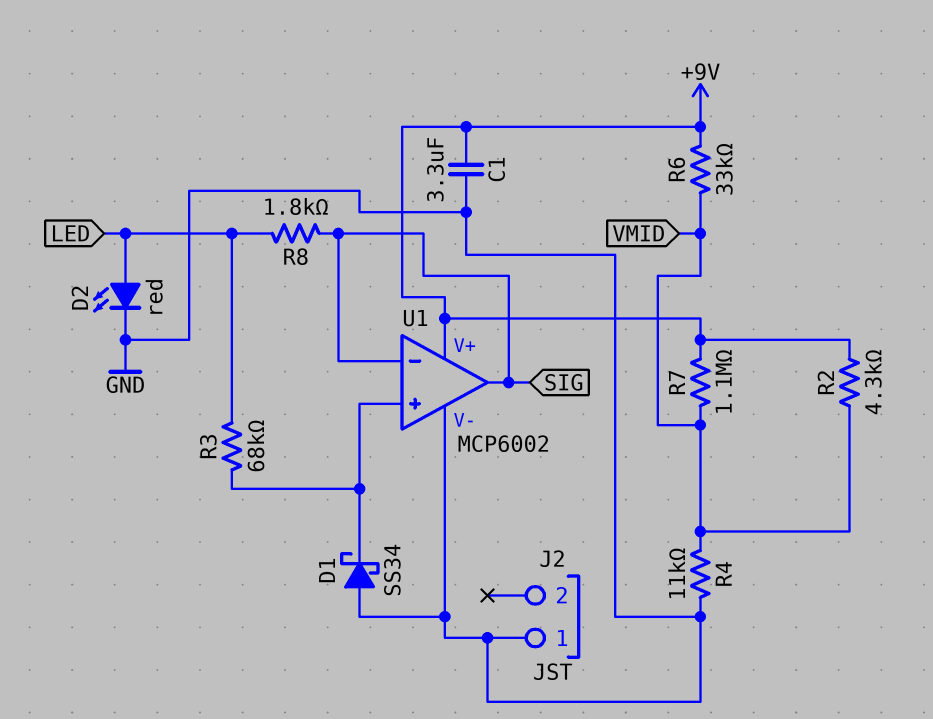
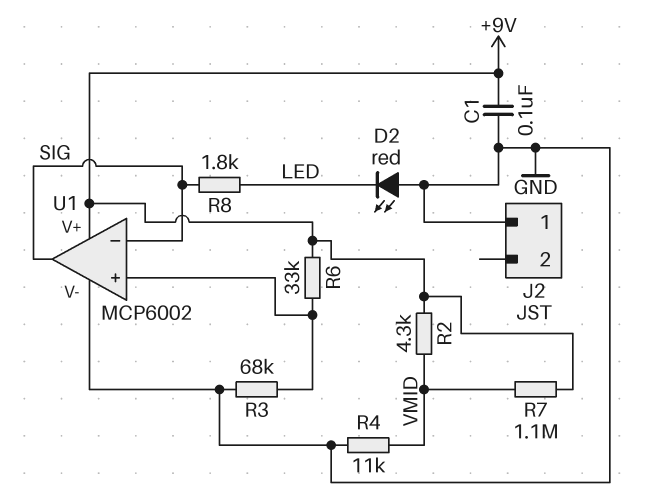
C1: 3.3uF (+9V, GND) -> 100nF (+9V, GND)
D1: schottky SS34 (A GND, K U1/in+) -> none
D2: LED red (A LED, K GND) -> LED red (A GND, K LED)
R3: 68k (LED, U1/in+) -> 68k (GND, U1/in+)
R6: 33k (+9V, VMID) -> 33k (+9V, U1/in+)

